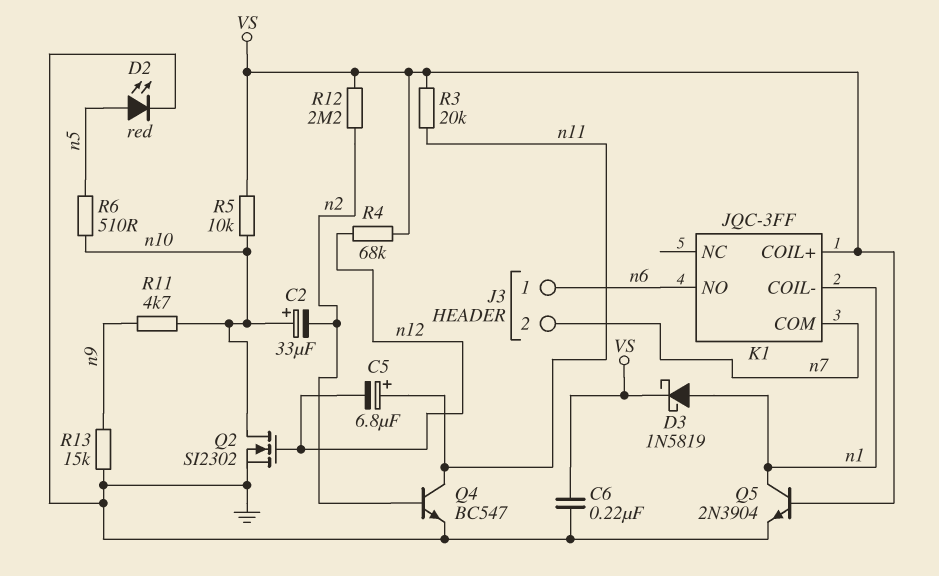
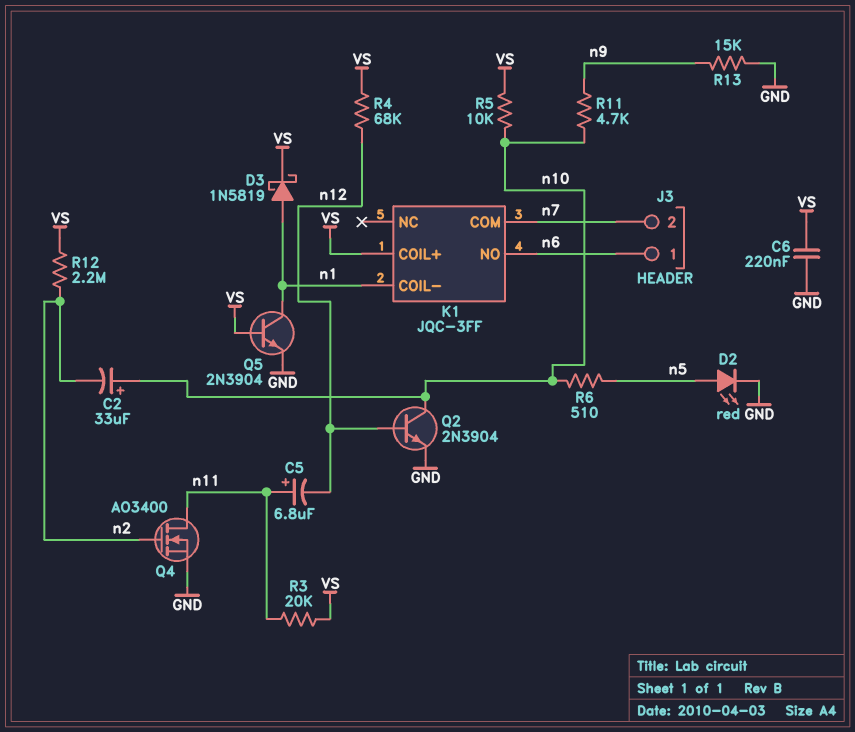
Q2: NMOS SI2302 (G n12, D n10, S GND) -> NPN 2N3904 (B n12, C n10, E GND)
Q4: NPN BC547 (B n2, C n11, E GND) -> NMOS AO3400 (G n2, D n11, S GND)

